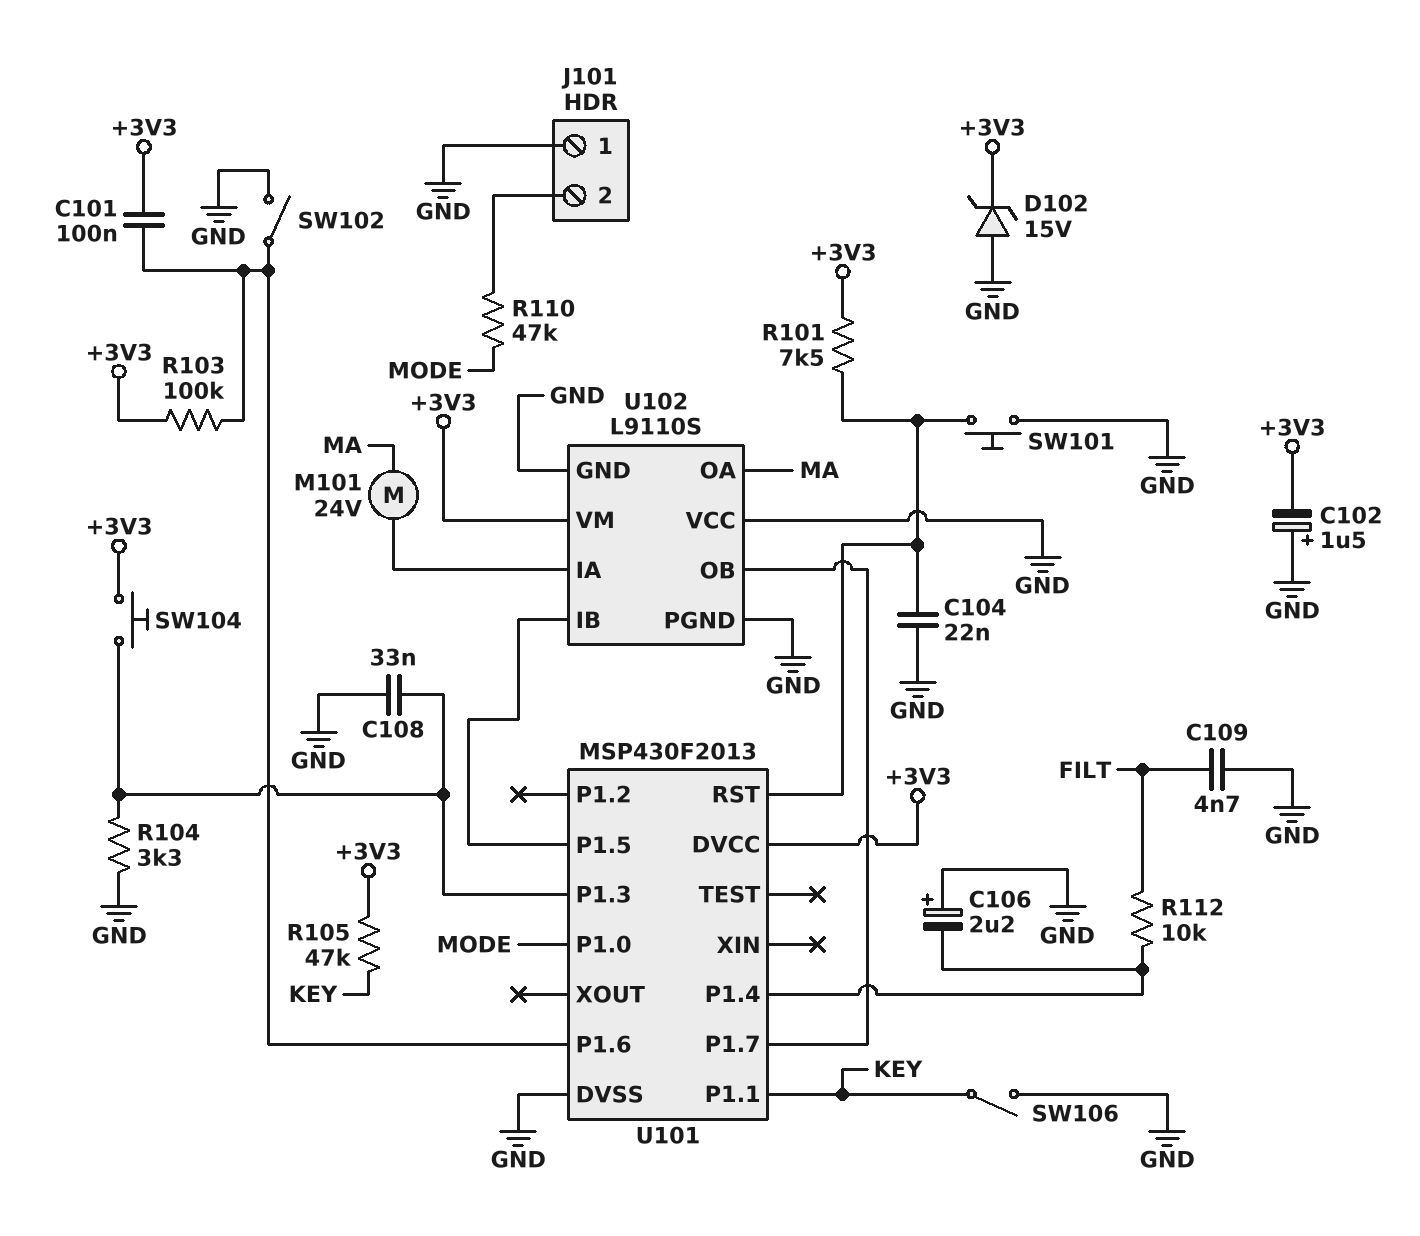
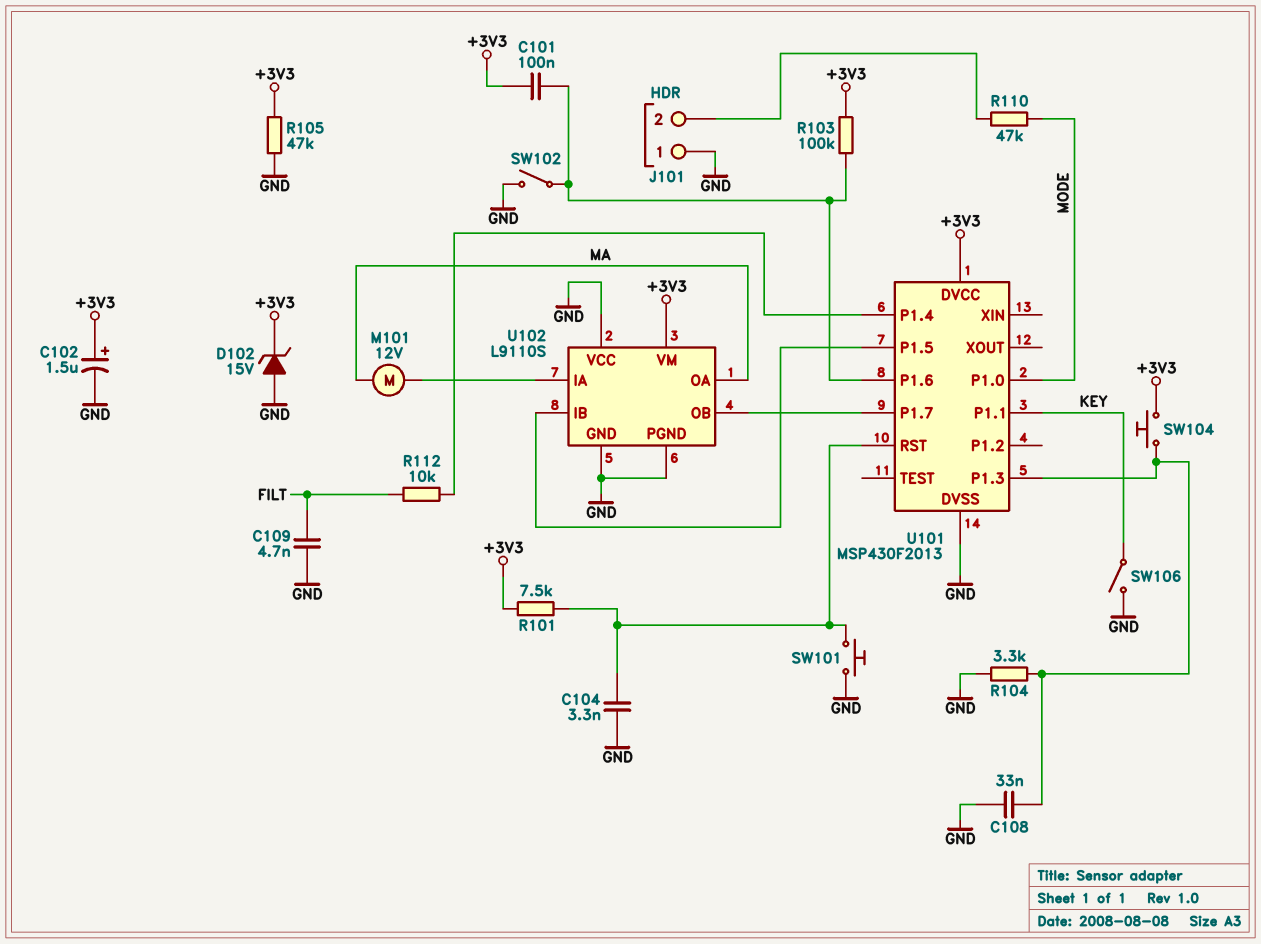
C102: 1.5uF (plus GND, minus +3V3) -> 1.5uF (plus +3V3, minus GND)
C104: 22nF (GND, U101/RST) -> 3.3nF (GND, U101/RST)
C106: 2.2uF (plus GND, minus U101/P1.4) -> none
M101: motor 24V (MA, U102/IA) -> motor 12V (MA, U102/IA)
R105: 47k (+3V3, KEY) -> 47k (+3V3, GND)

